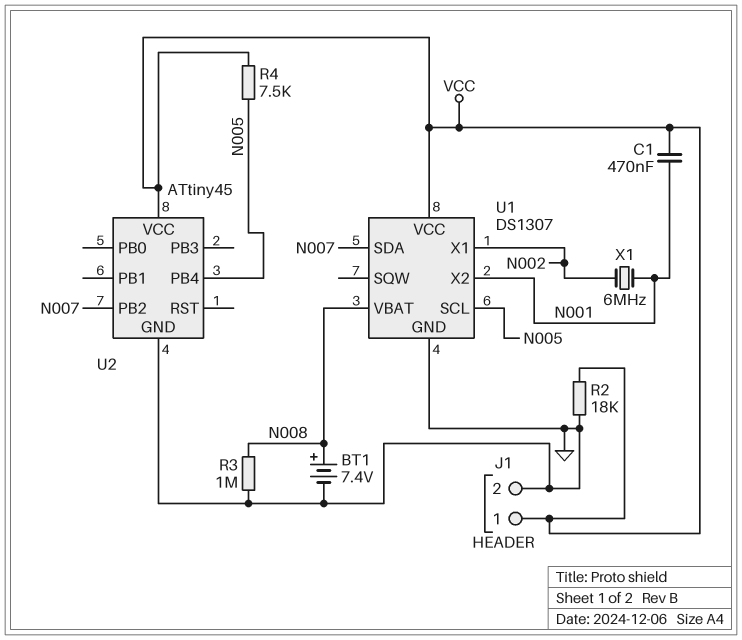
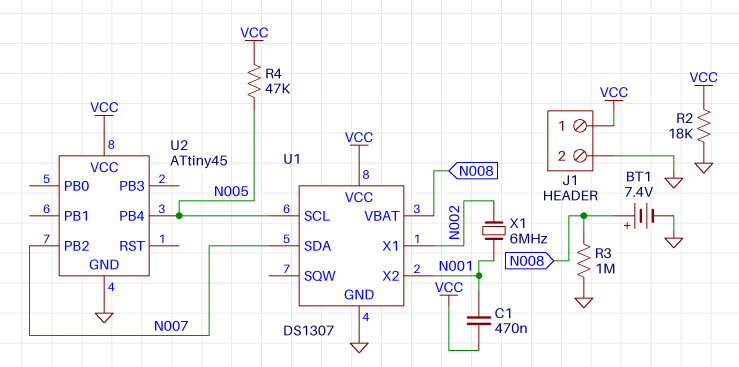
R4: 7.5k (N005, VCC) -> 47k (N005, VCC)

